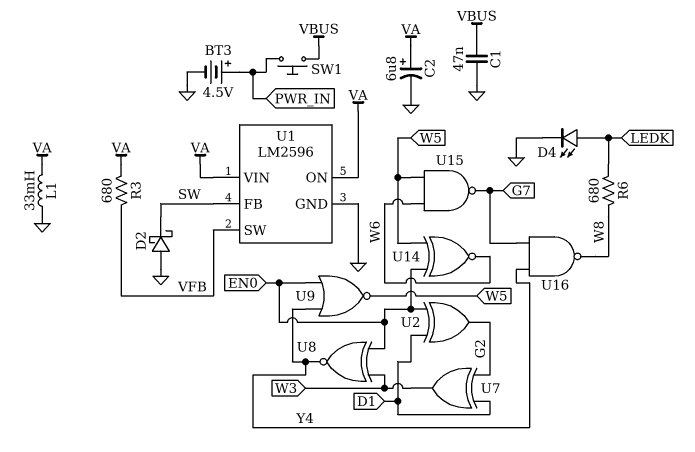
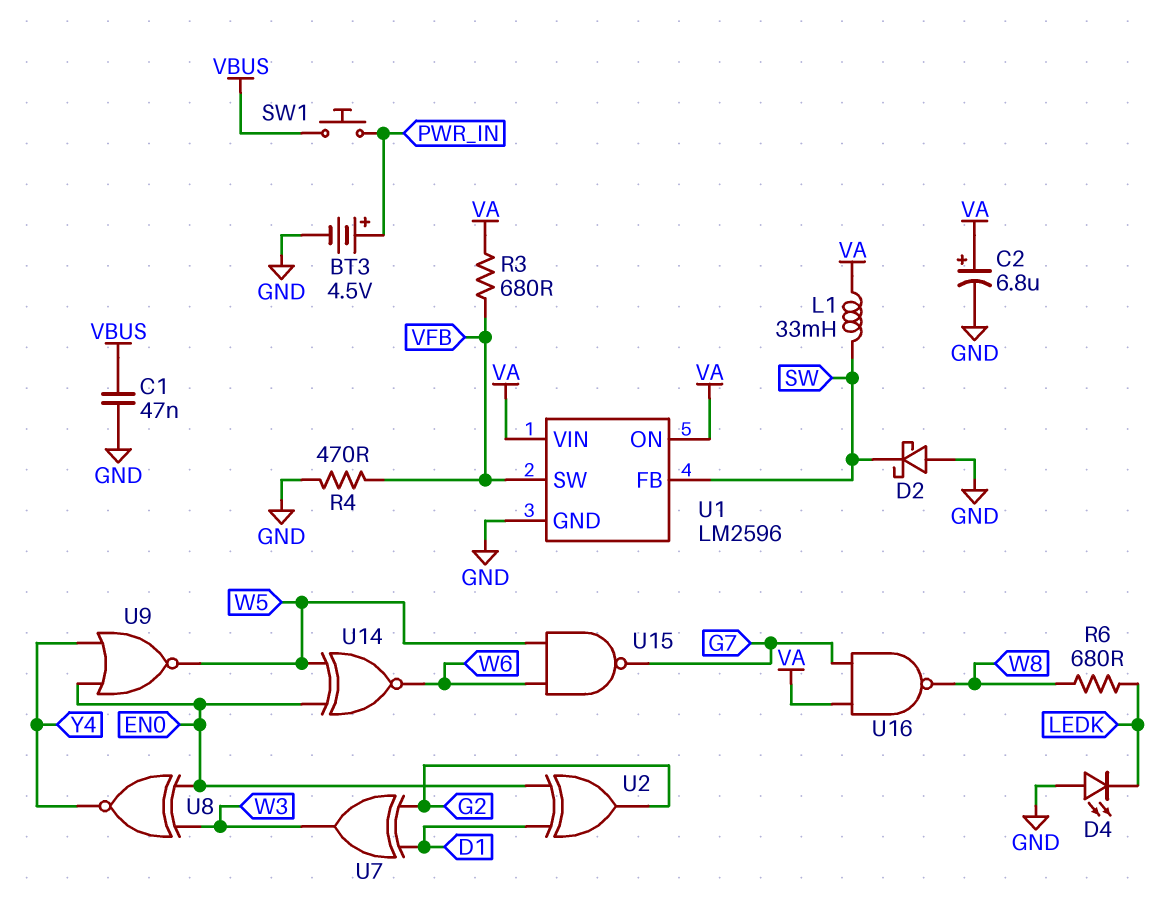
D4: LED (A LEDK, K GND) -> LED (A GND, K LEDK)
L1: 33mH (GND, VA) -> 33mH (SW, VA)
R4: none -> 470 (GND, VFB)
U16: NAND (in G7, in Y4, out W8) -> NAND (in G7, in VA, out W8)

